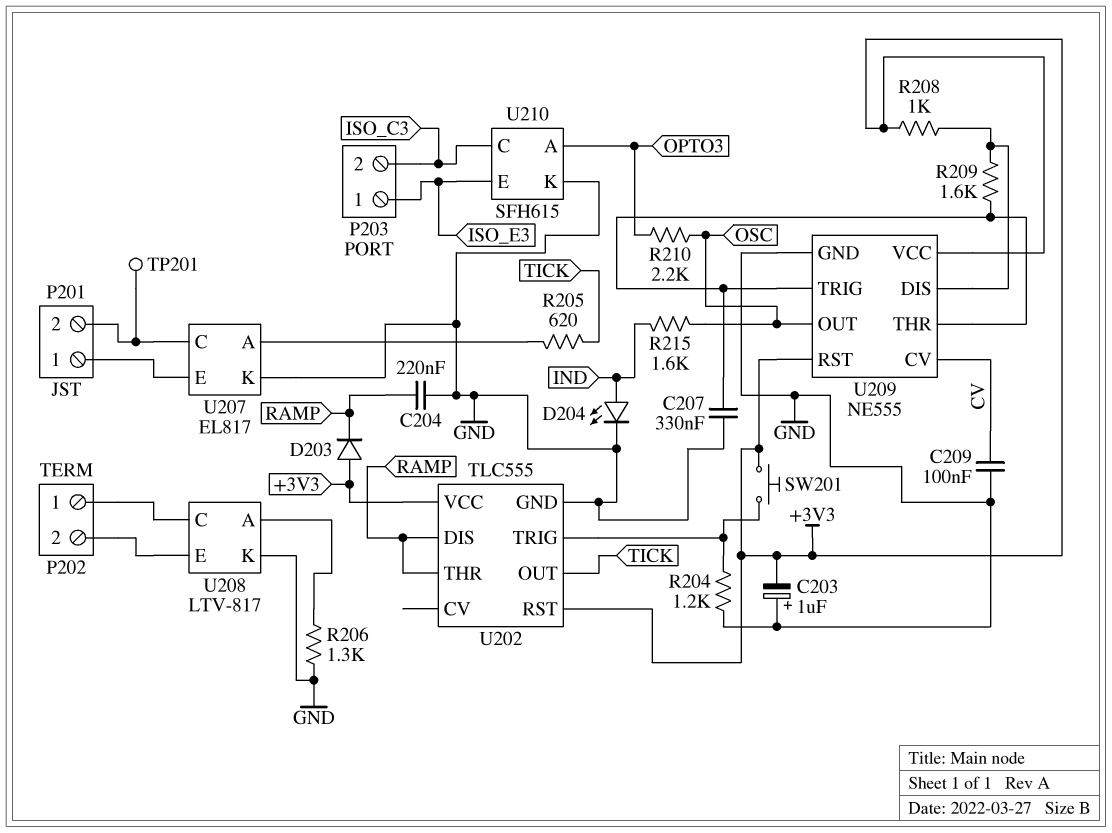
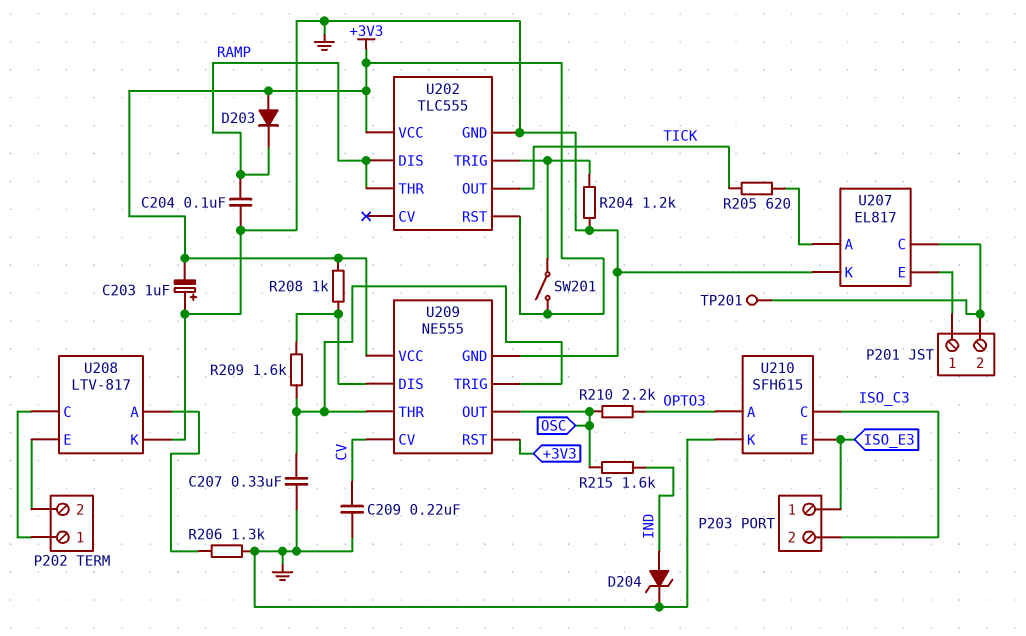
C204: 220nF (GND, RAMP) -> 100nF (GND, RAMP)
C209: 100nF (CV, GND) -> 220nF (CV, GND)
D204: LED (A IND, K GND) -> zener (A IND, K GND)
SW201: button (+3V3, U202/TRIG) -> switch (+3V3, U202/TRIG)

